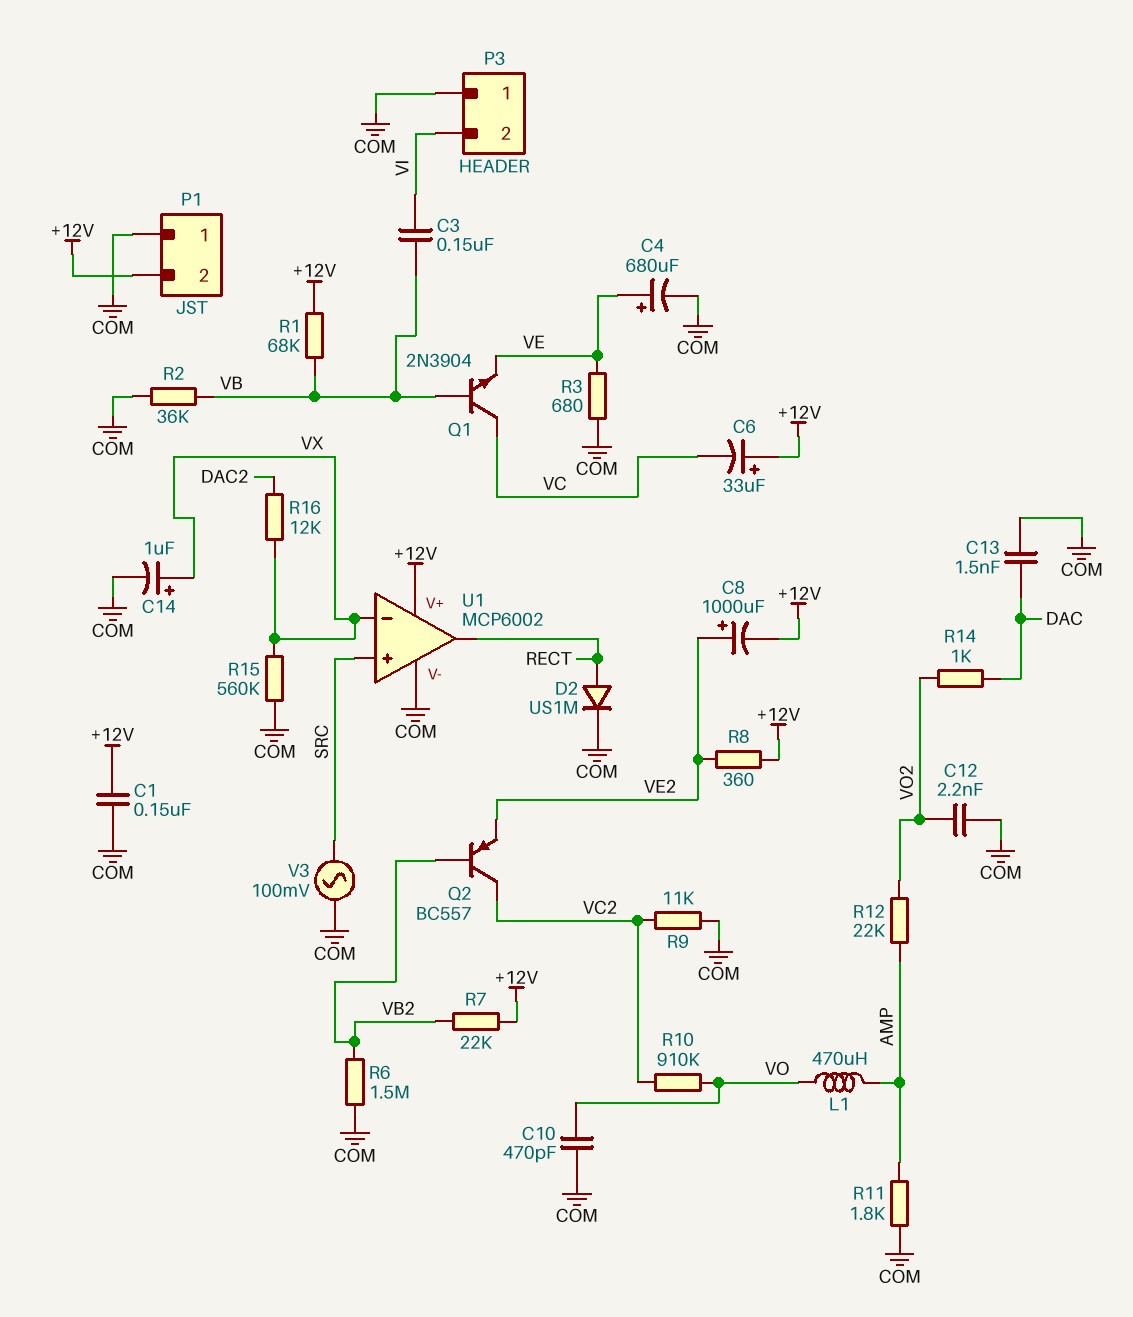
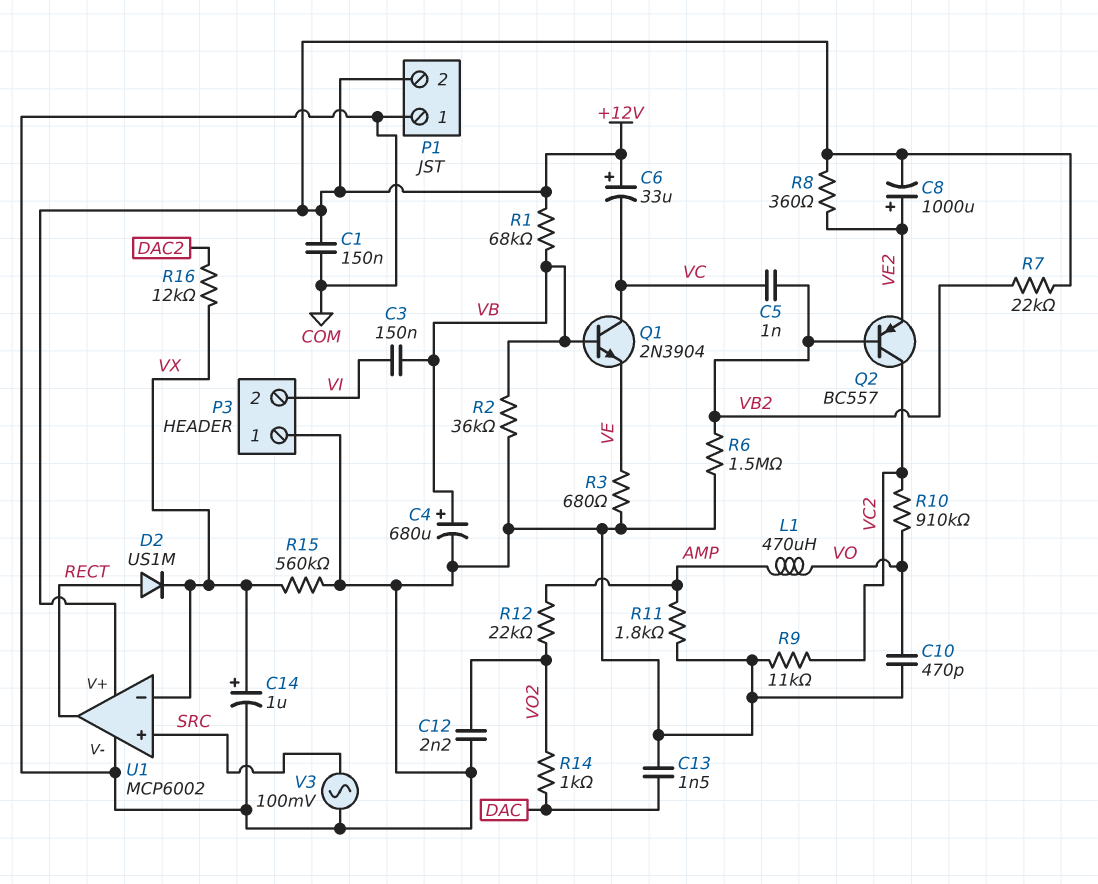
C4: 680uF (plus VE, minus COM) -> 680uF (plus VB, minus COM)
C5: none -> 1nF (VB2, VC)
D2: diode US1M (A RECT, K COM) -> diode US1M (A RECT, K VX)

